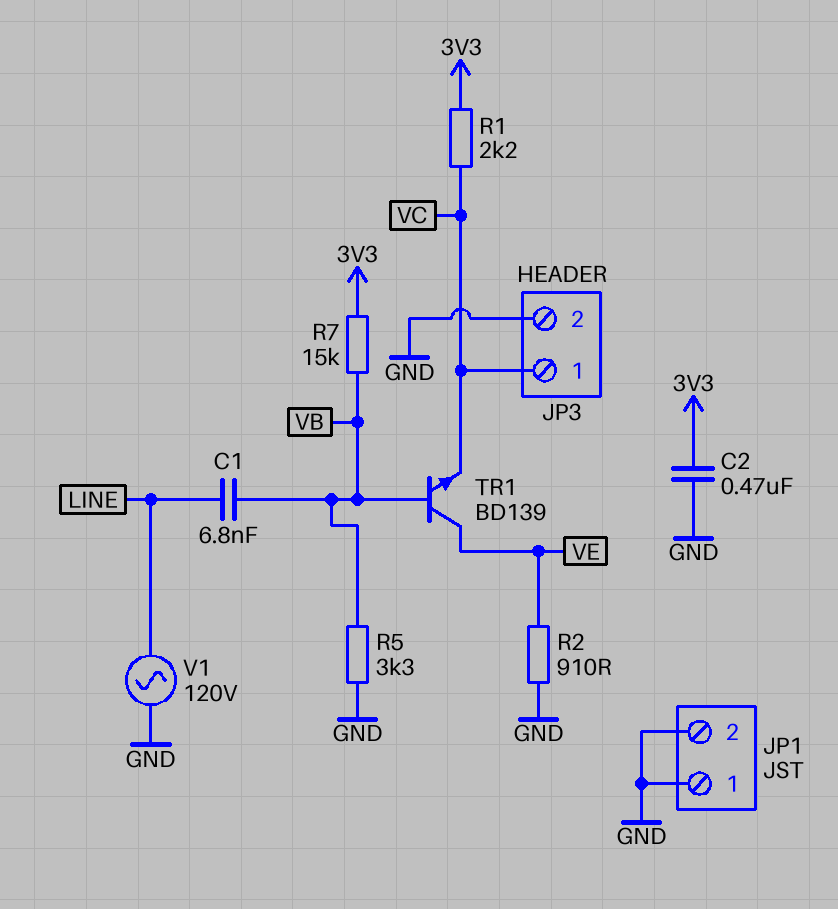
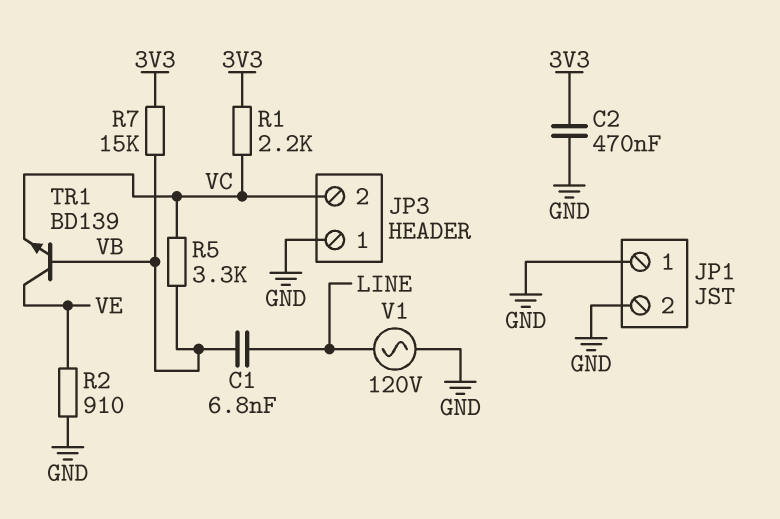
JP3 pin 1: VC -> GND
JP3 pin 2: GND -> VC
R5: 3.3k (GND, VB) -> 3.3k (VB, VC)

